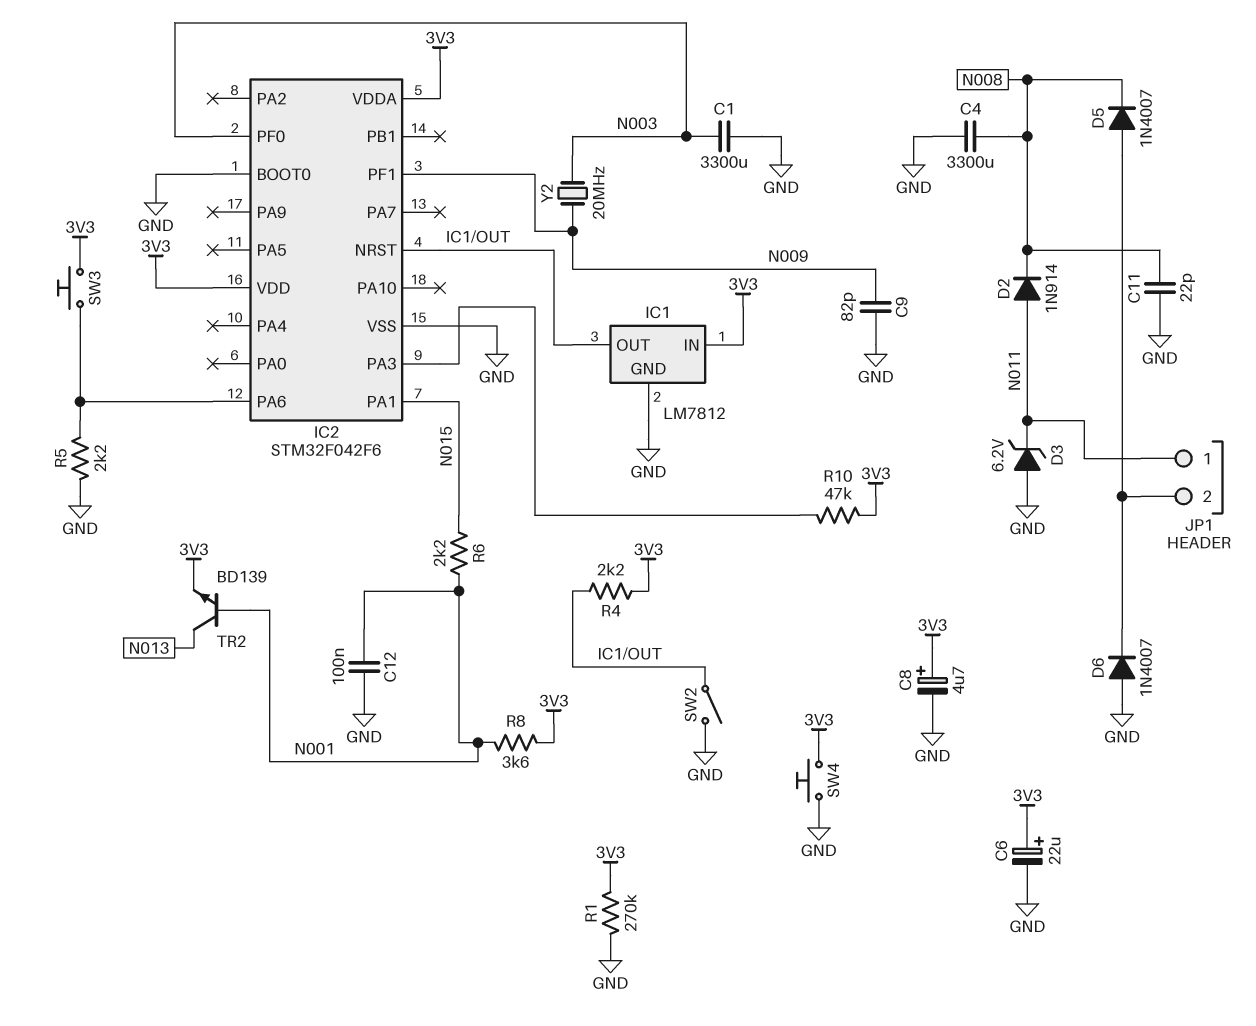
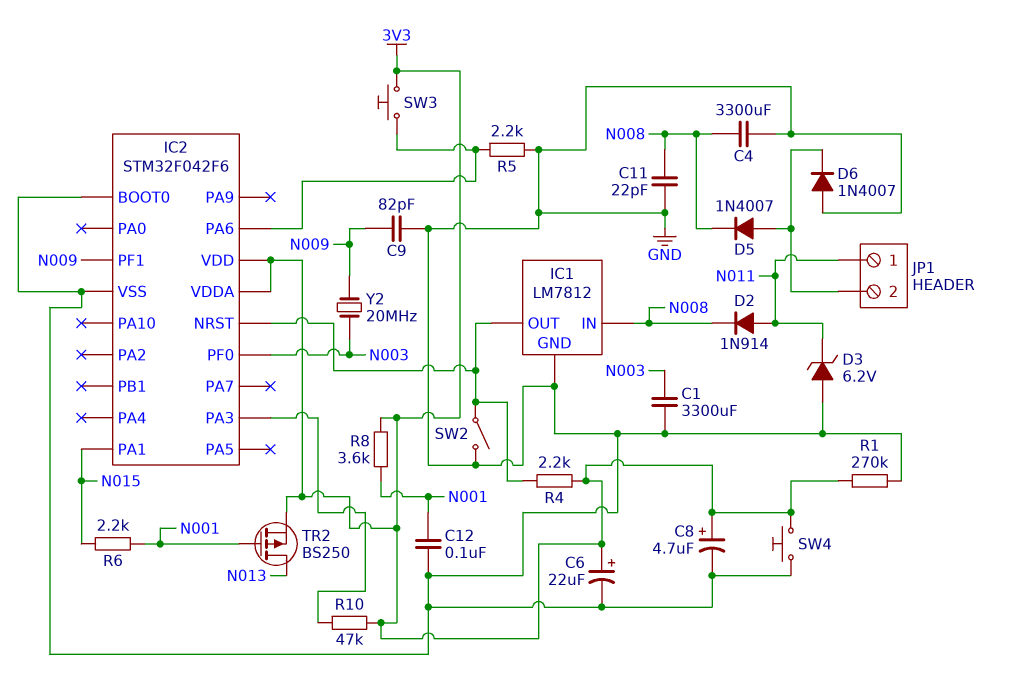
IC1 pin IN: 3V3 -> N008
TR2: NPN BD139 (B N001, C N013, E 3V3) -> PMOS BS250 (G N001, D N013, S 3V3)

